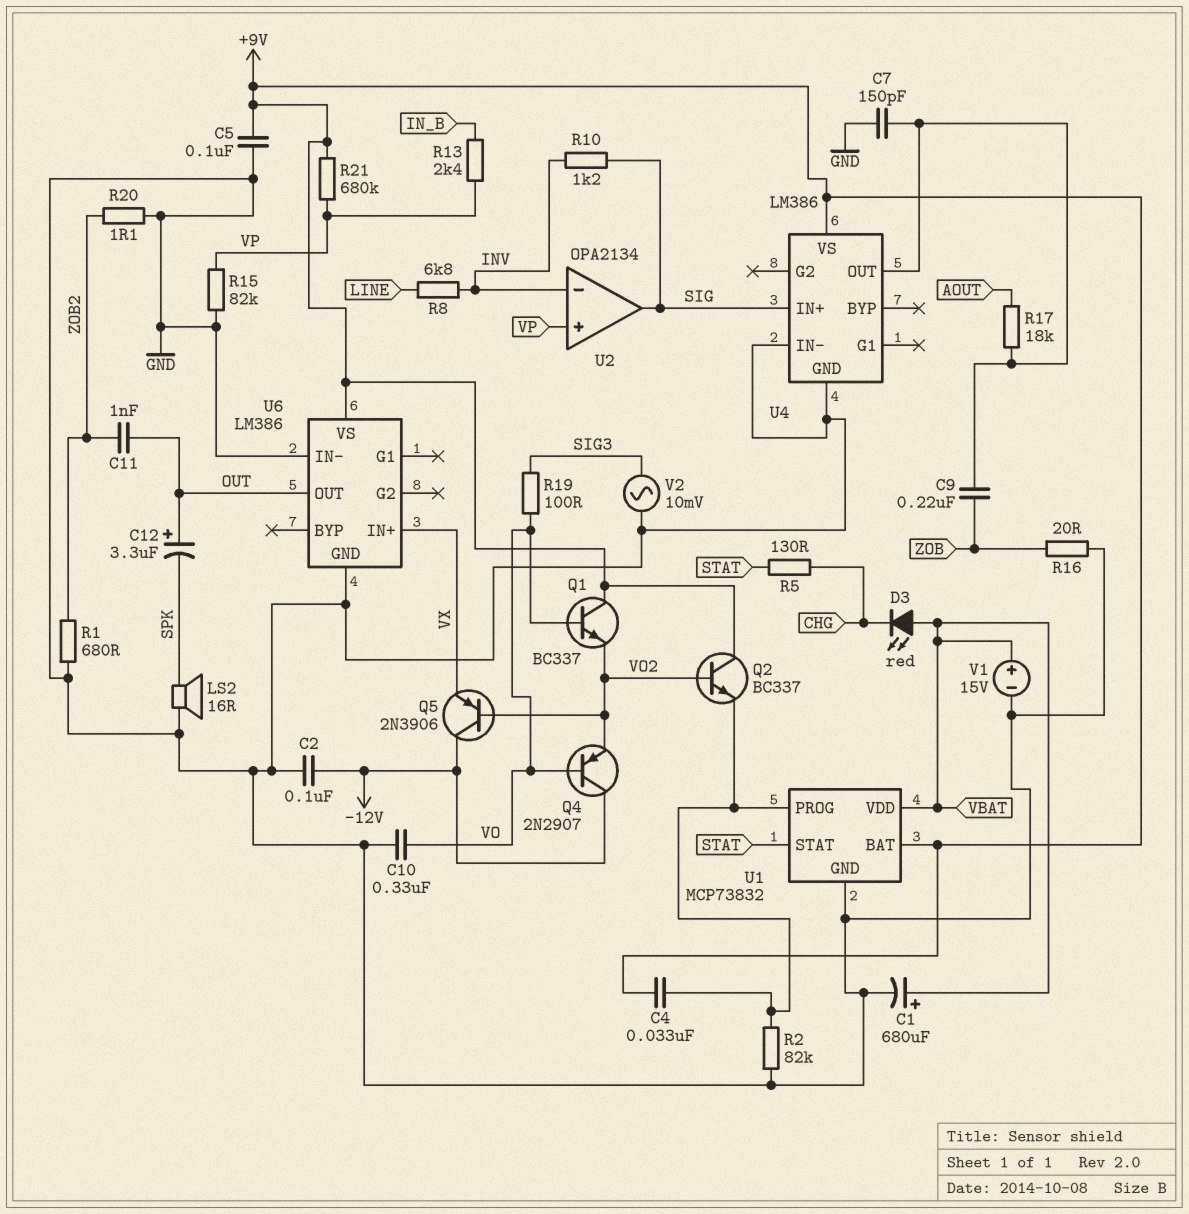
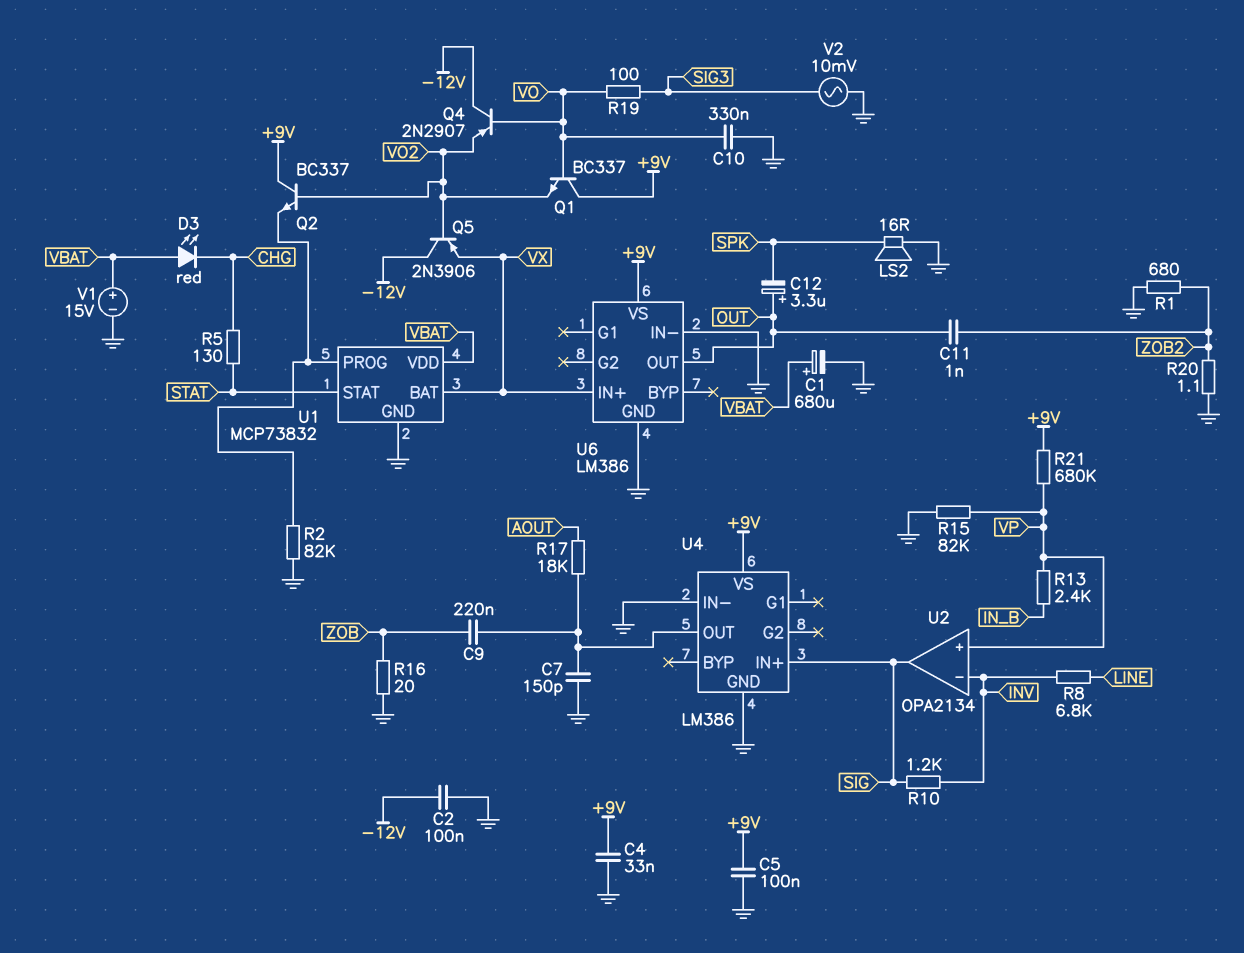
C4: 33nF (+9V, U1/PROG) -> 33nF (+9V, GND)
U1 pin BAT: +9V -> VX

